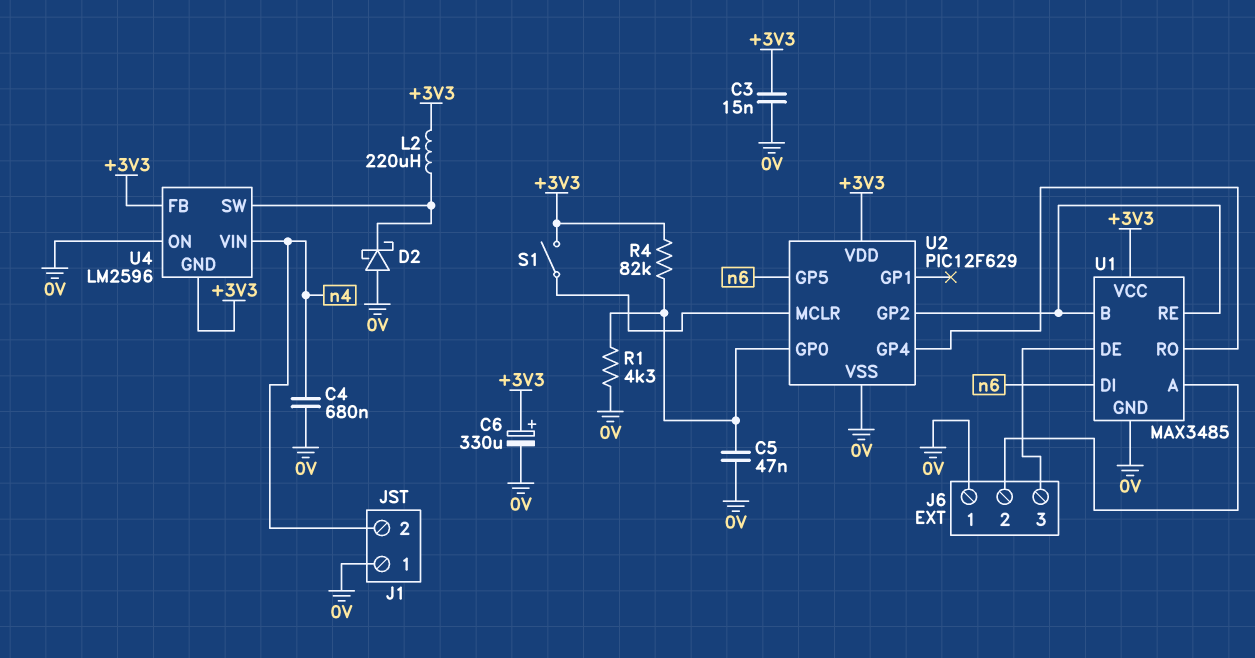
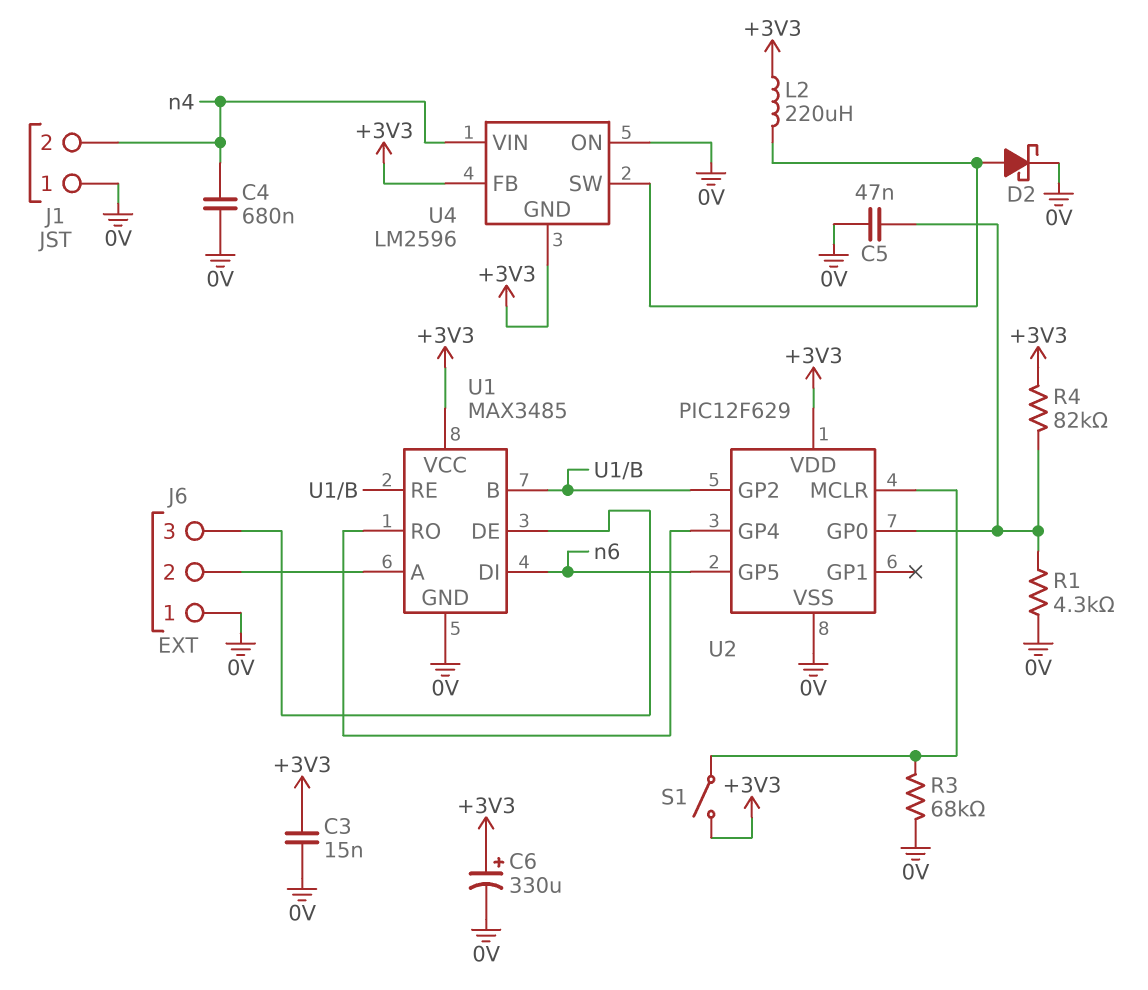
D2: schottky (A 0V, K U4/SW) -> schottky (A U4/SW, K 0V)
R3: none -> 68k (0V, U2/MCLR)

